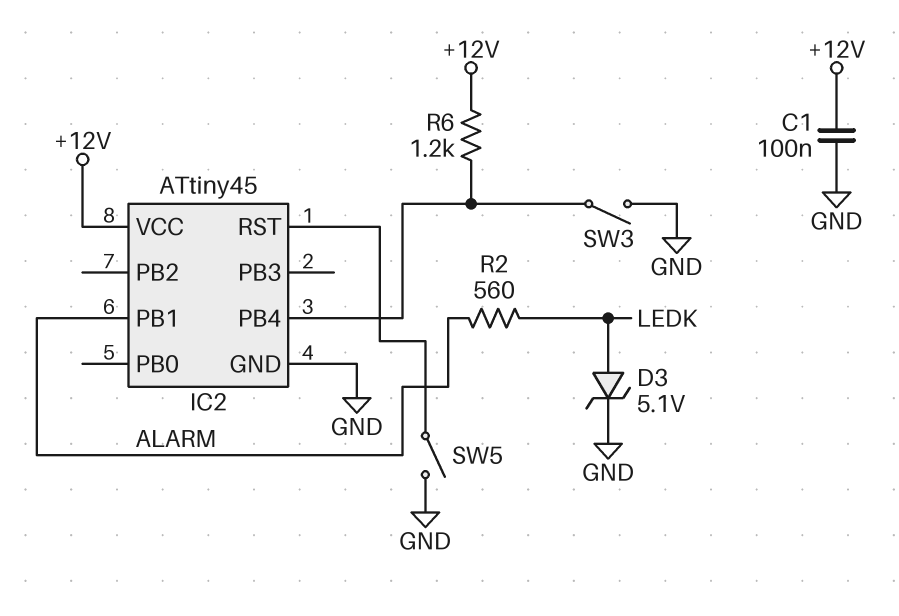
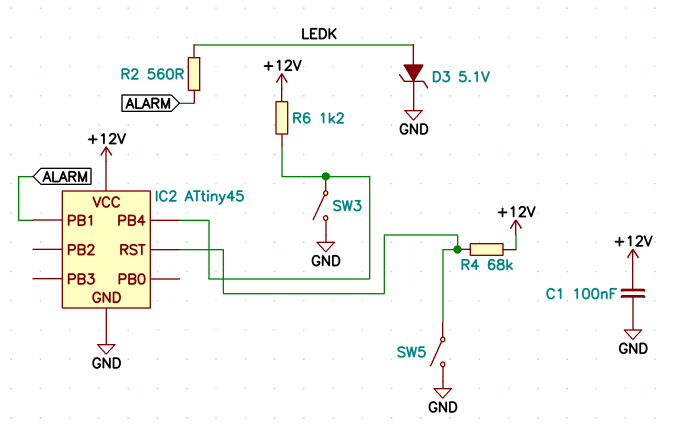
R4: none -> 68k (+12V, IC2/RST)

